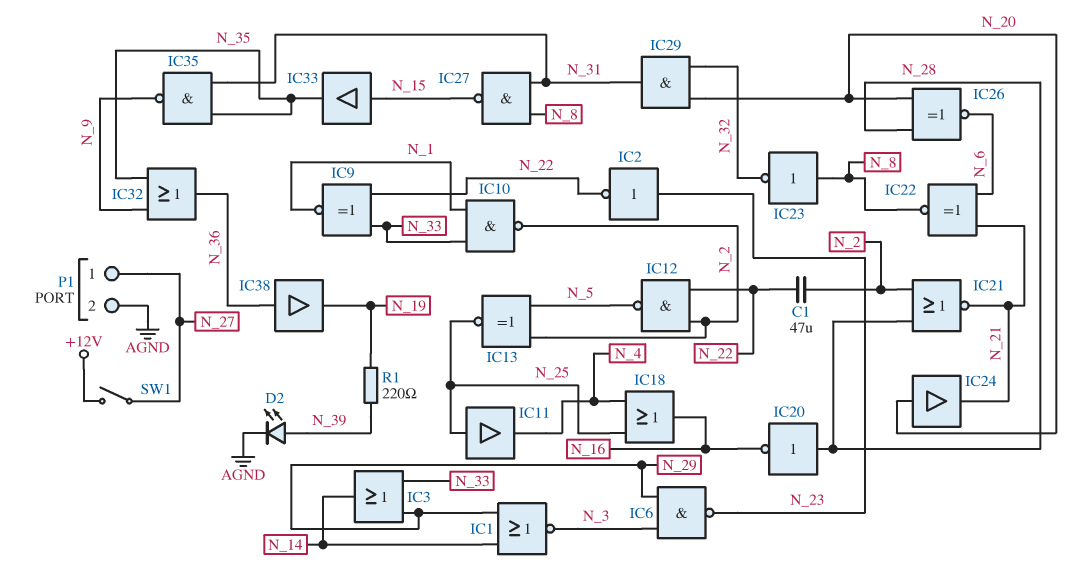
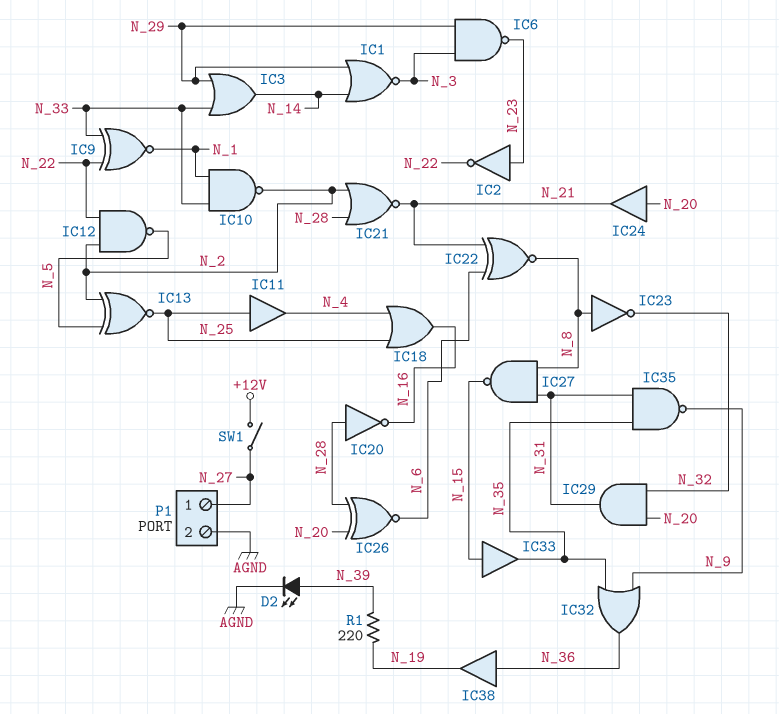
C1: 47uF (N_2, N_22) -> none

